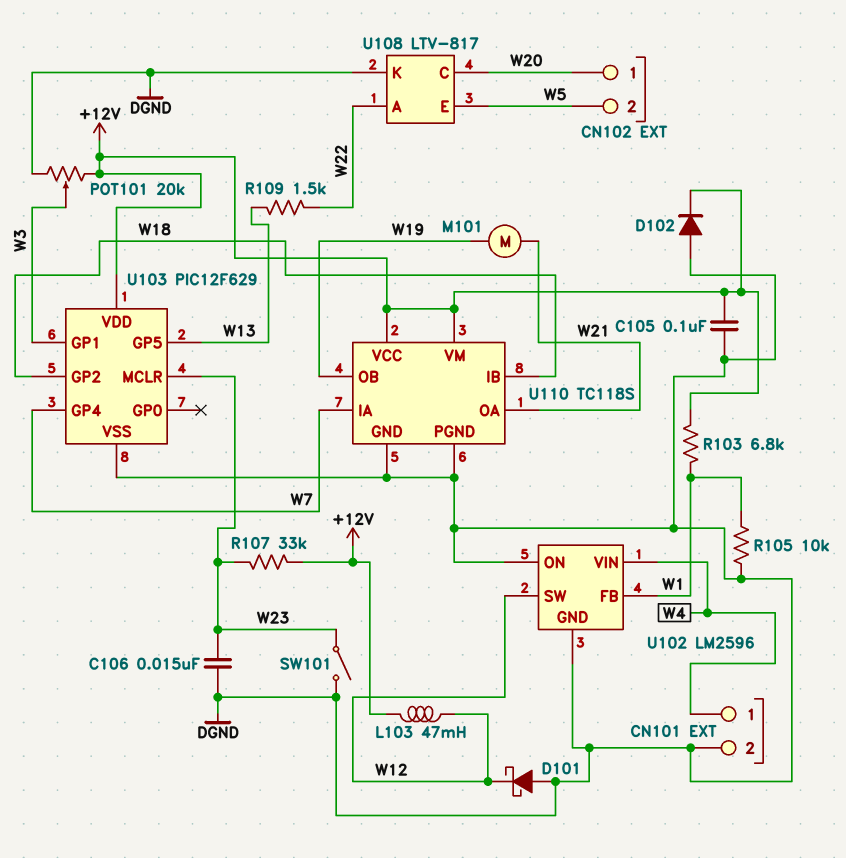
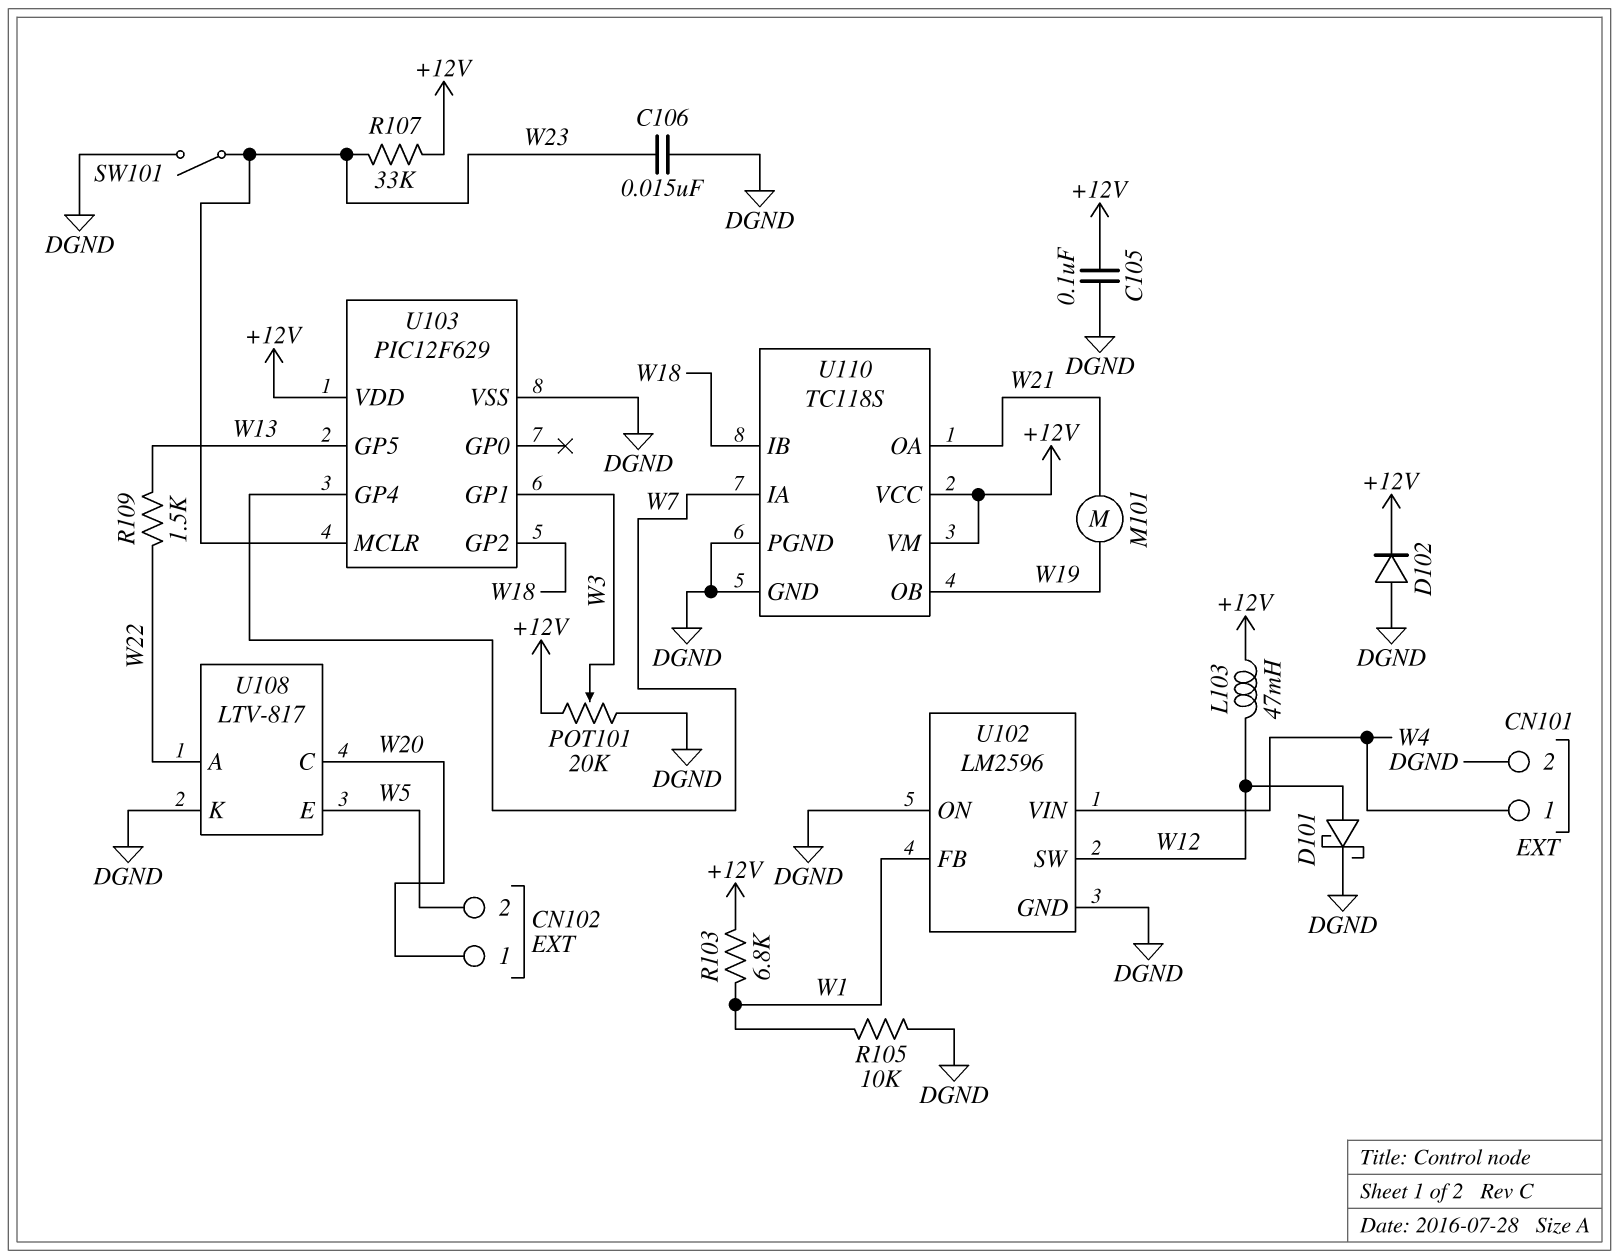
D101: schottky (A DGND, K W12) -> schottky (A W12, K DGND)

